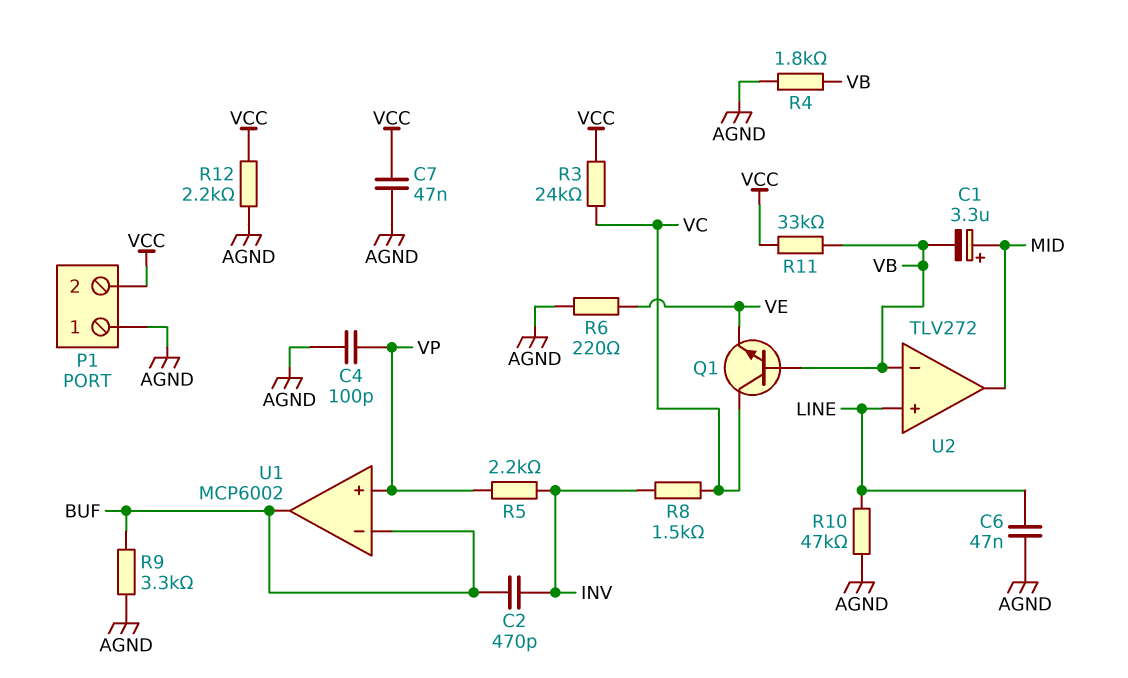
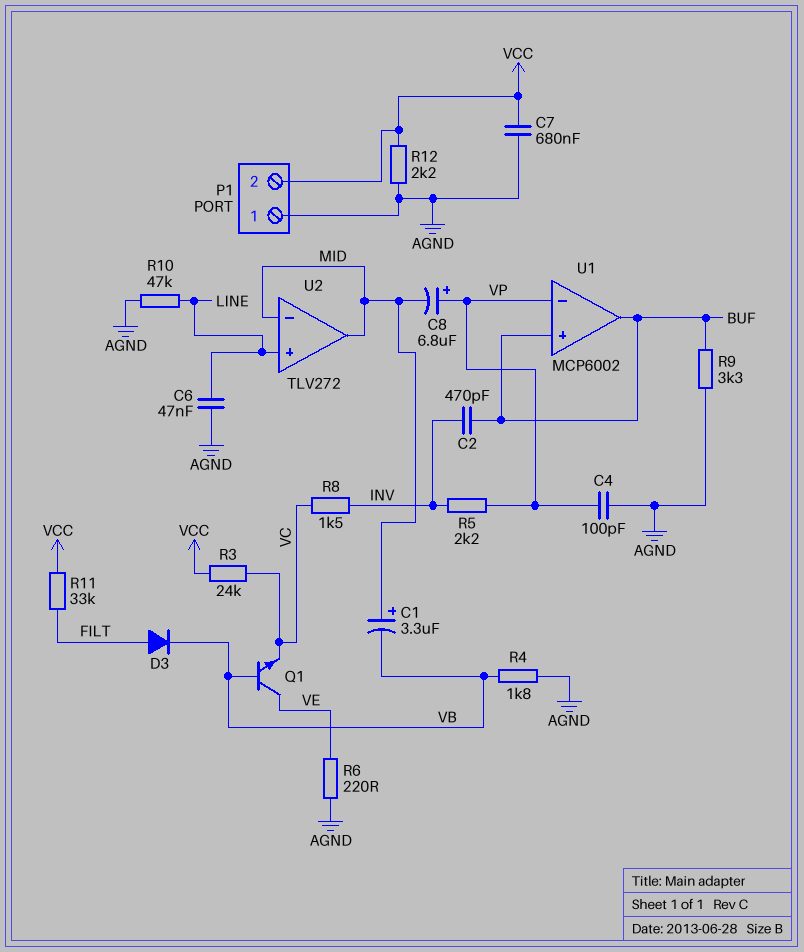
C7: 47nF (AGND, VCC) -> 680nF (AGND, VCC)
C8: none -> 6.8uF (plus VP, minus MID)
D3: none -> diode (A FILT, K VB)
Q1: NPN (B VB, C VC, E VE) -> NPN (B VB, C VE, E VC)
R11: 33k (VB, VCC) -> 33k (FILT, VCC)
U1 pin in+: VP -> BUF
U1 pin in-: BUF -> VP
U2 pin in-: VB -> MID

